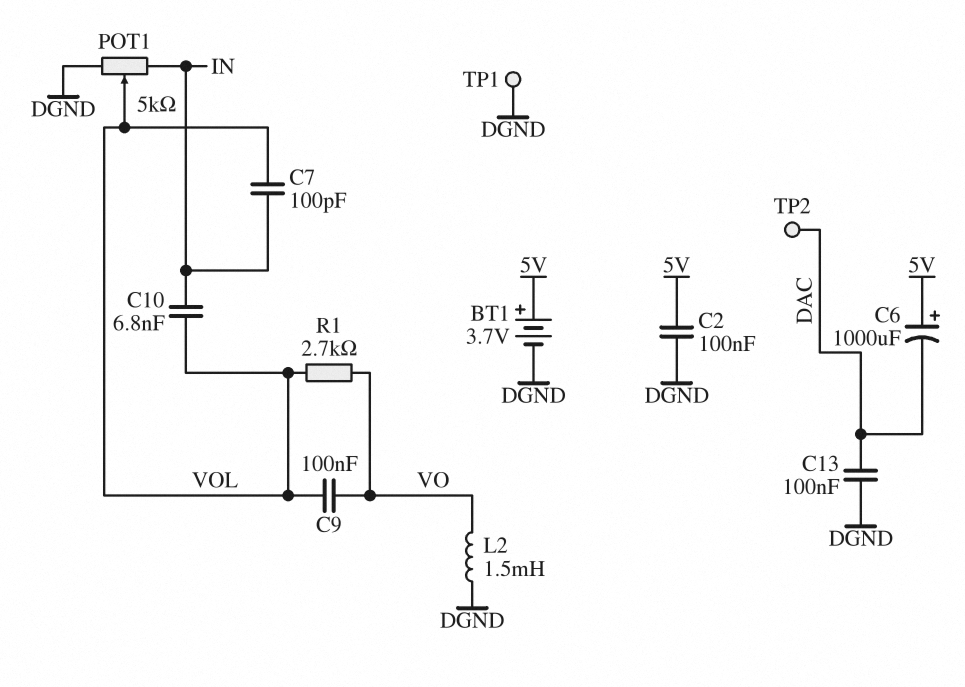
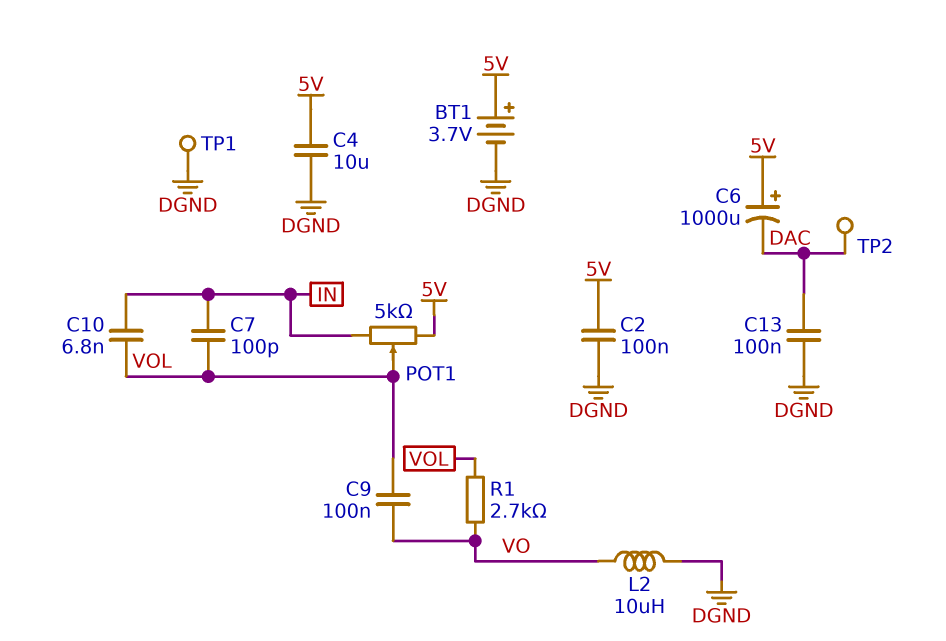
C4: none -> 10uF (5V, DGND)
L2: 1.5mH (DGND, VO) -> 10uH (DGND, VO)
POT1: 5k (DGND, IN, wiper VOL) -> 5k (5V, IN, wiper VOL)

